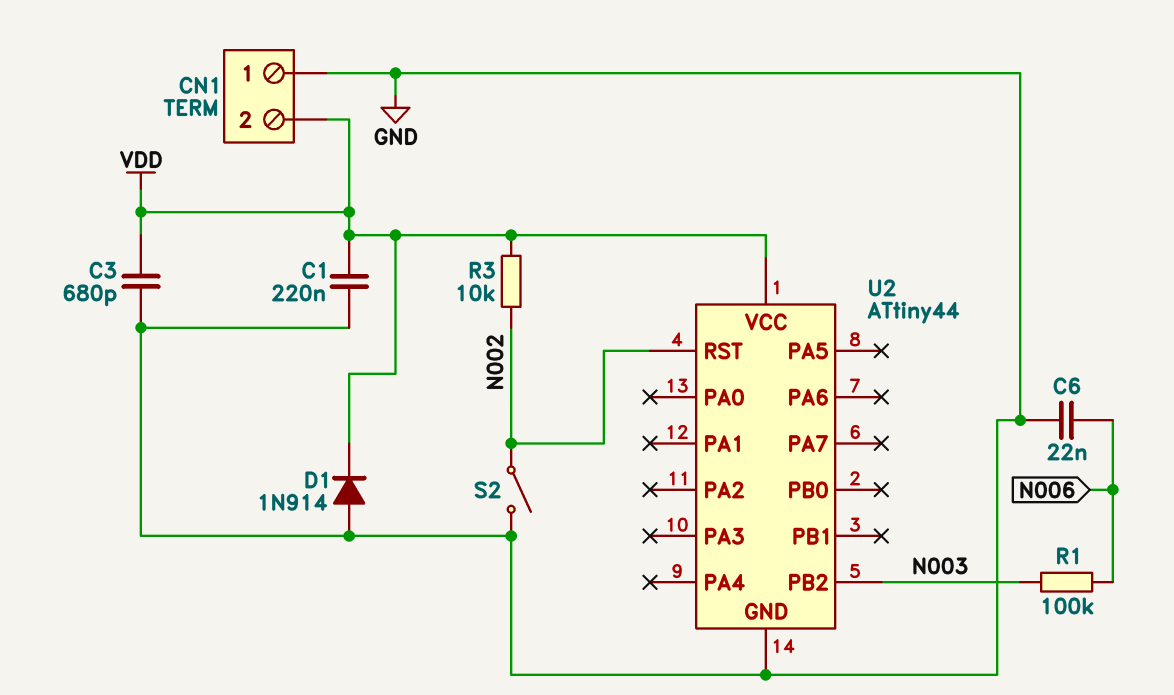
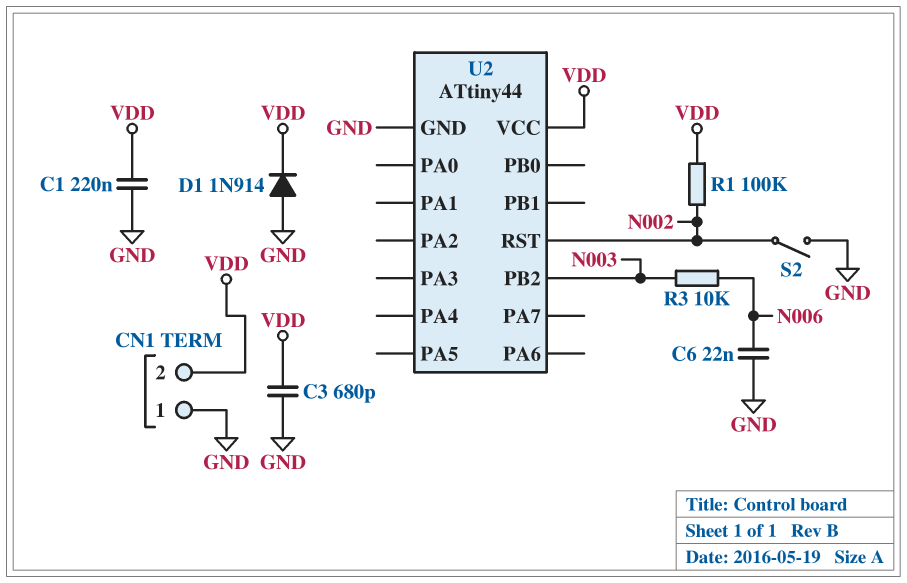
R1: 100k (N003, N006) -> 100k (N002, VDD)
R3: 10k (N002, VDD) -> 10k (N003, N006)

